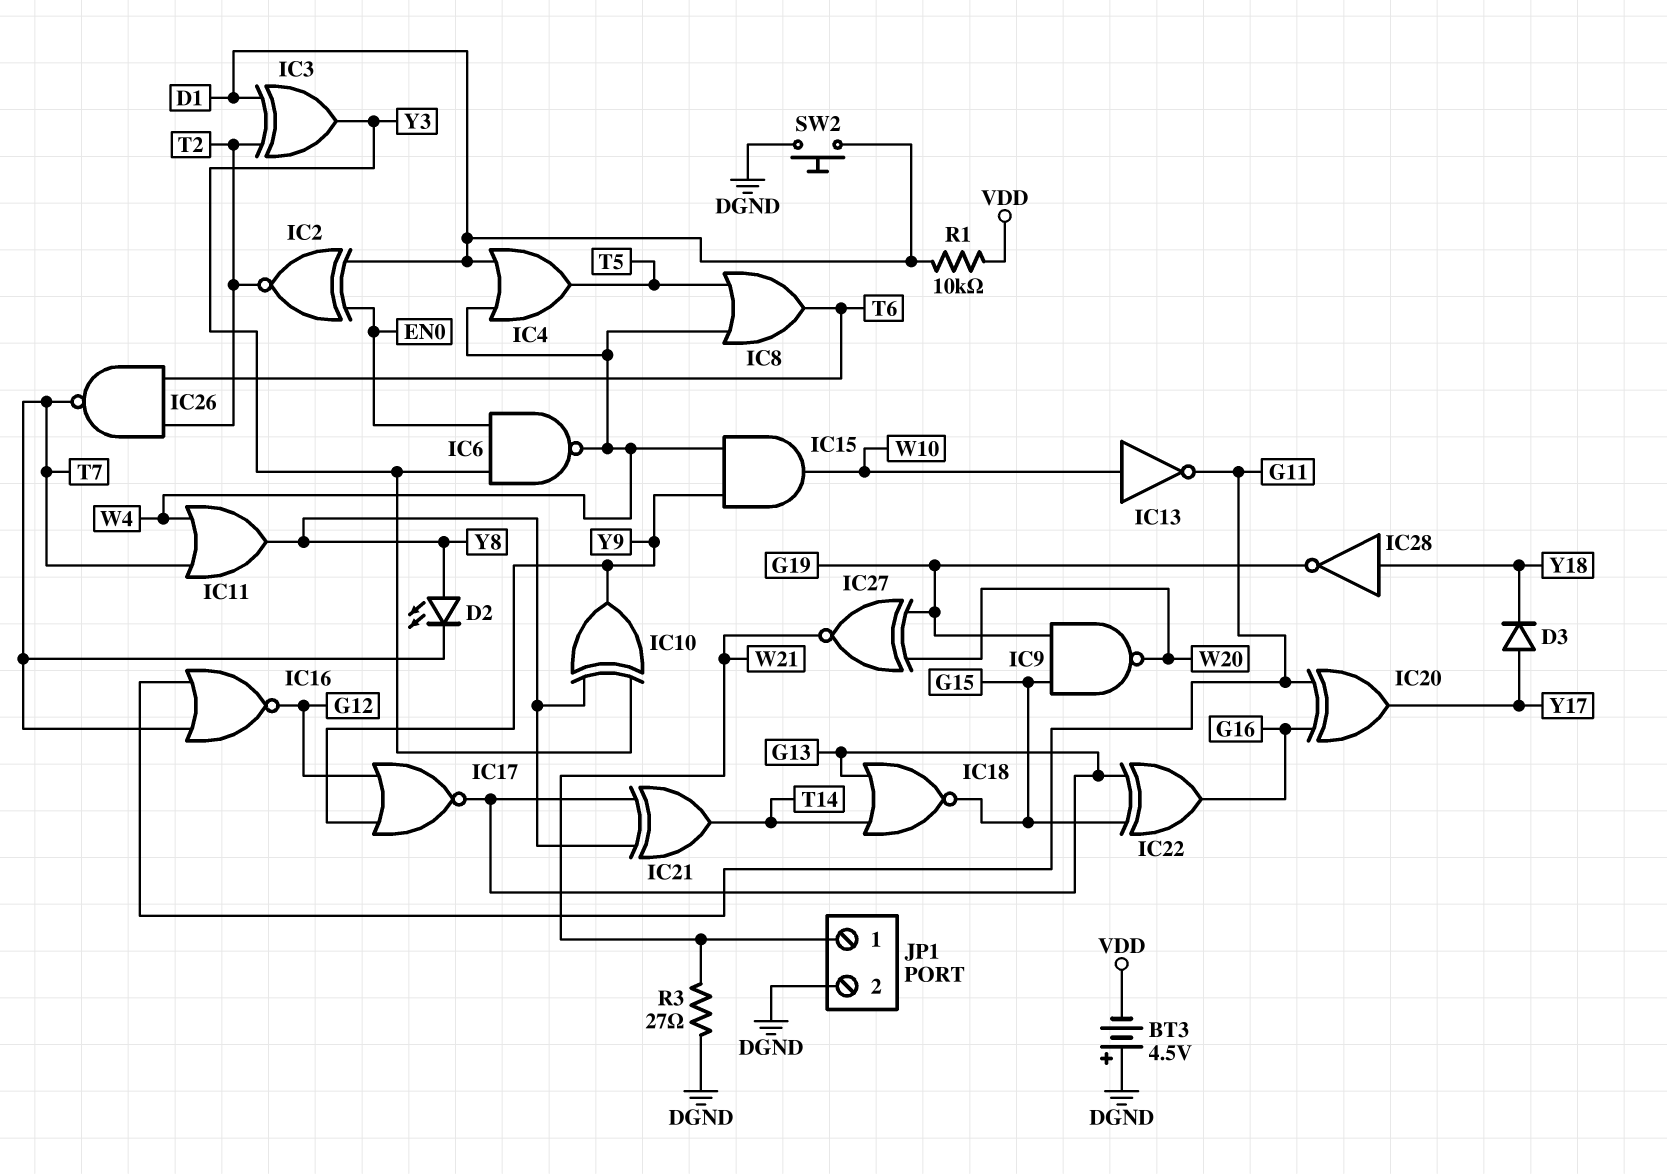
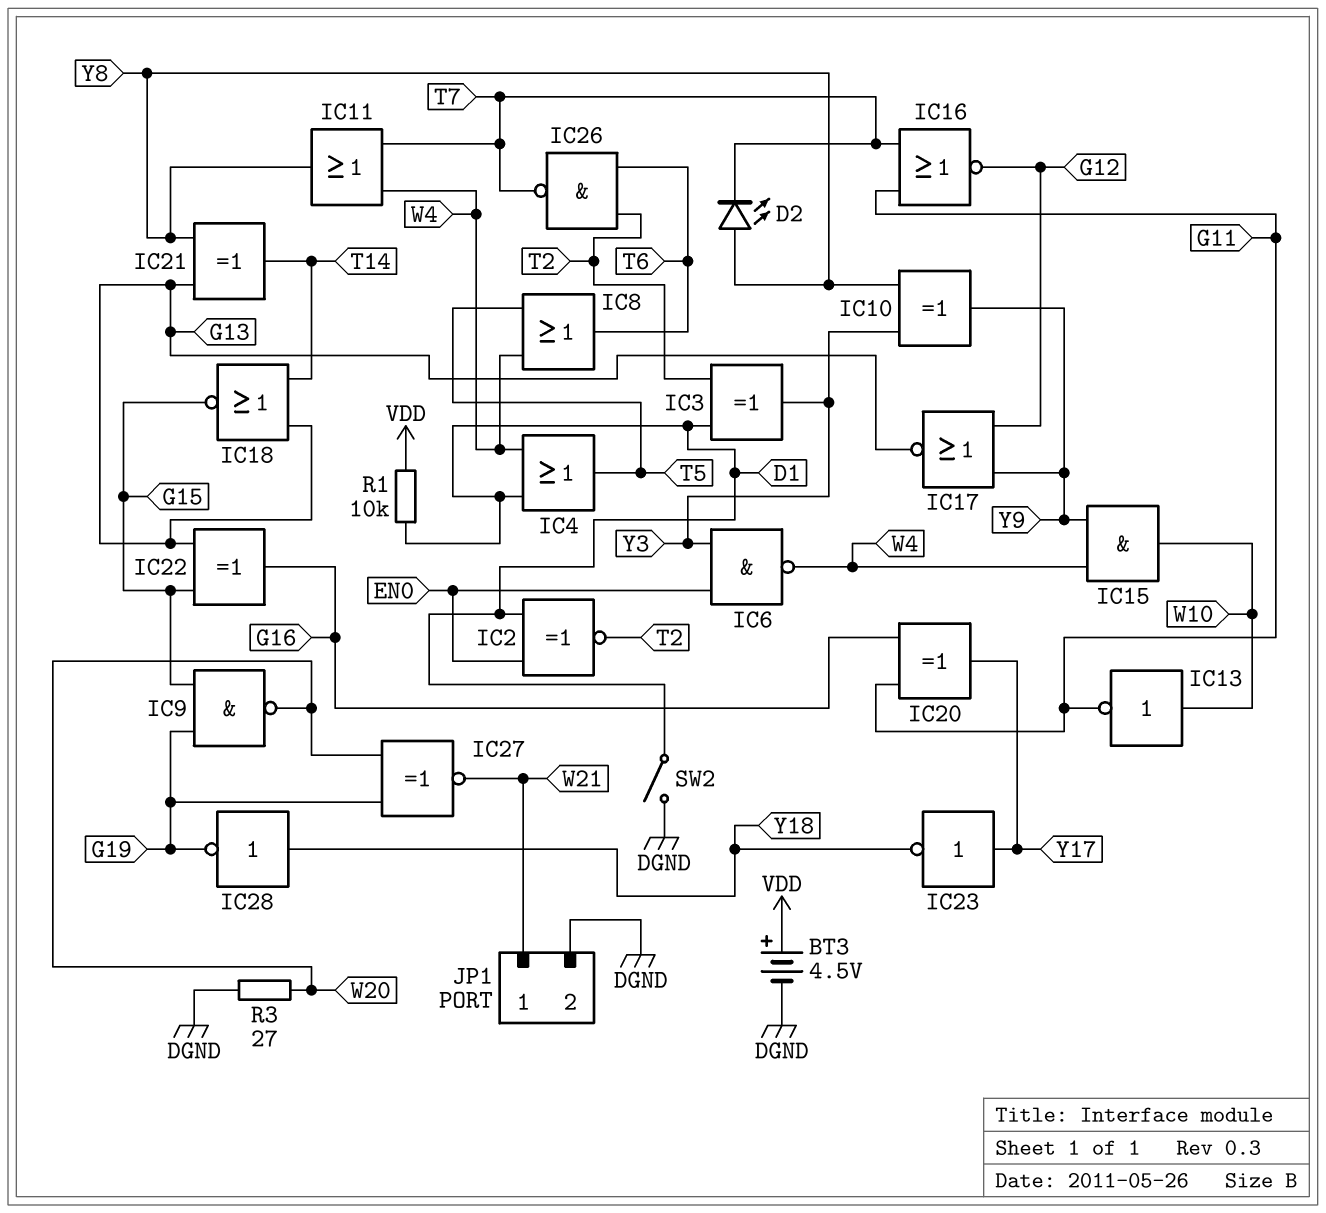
BT3: 4.5V (plus DGND, minus VDD) -> 4.5V (plus VDD, minus DGND)
D3: diode (A Y17, K Y18) -> none
IC23: none -> NOT (in Y17, out Y18)
R3: 27 (DGND, W21) -> 27 (DGND, W20)
SW2: button (D1, DGND) -> switch (D1, DGND)

